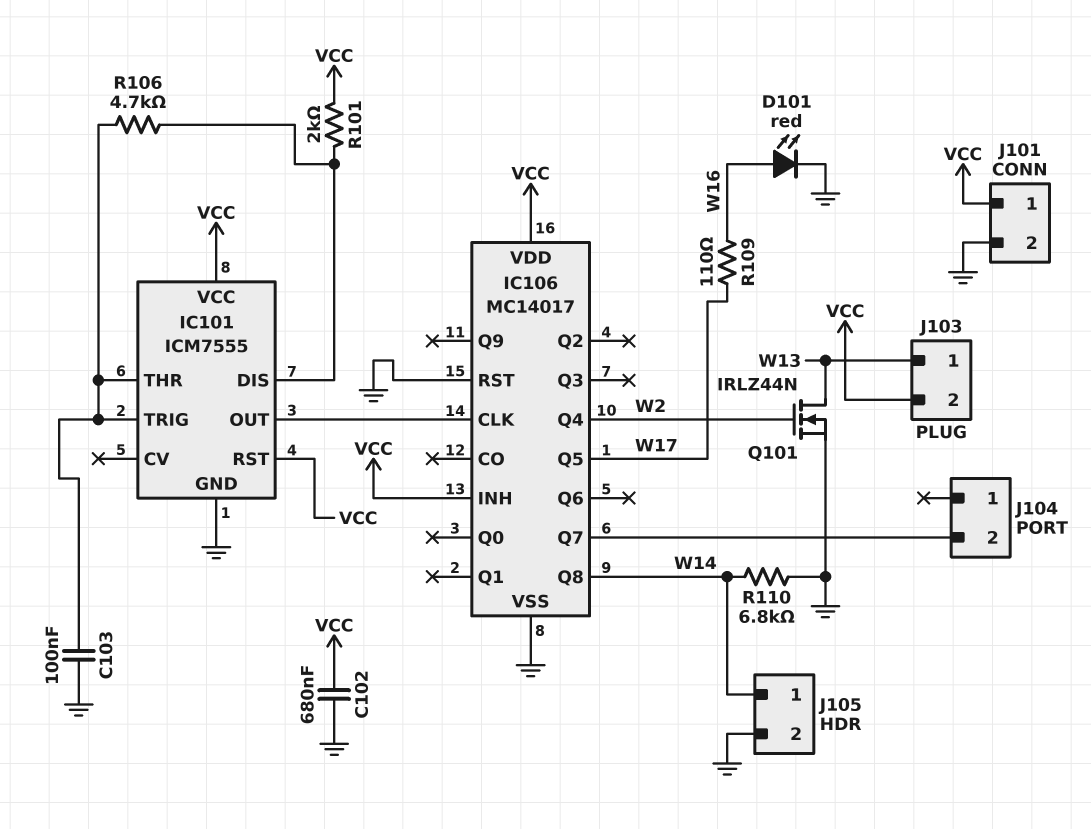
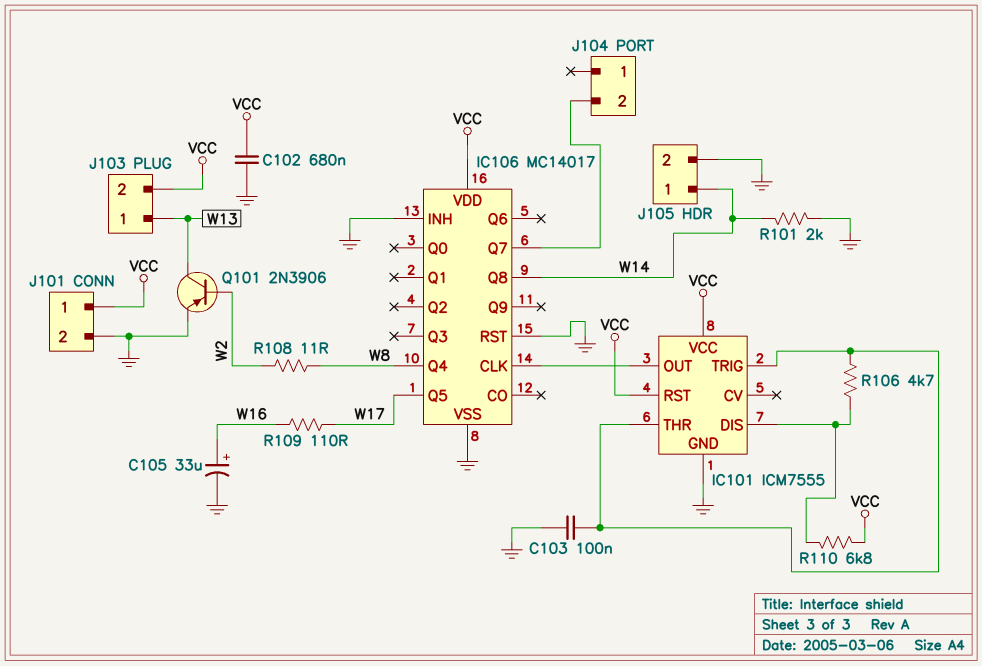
C105: none -> 33uF (plus W16, minus GND)
D101: LED red (A W16, K GND) -> none
IC106 pin INH: VCC -> GND
IC106 pin Q4: W2 -> W8
Q101: NMOS IRLZ44N (G W2, D W13, S GND) -> PNP 2N3906 (B W2, C W13, E GND)
R101: 2k (IC101/DIS, VCC) -> 2k (GND, W14)
R108: none -> 11 (W2, W8)
R110: 6.8k (GND, W14) -> 6.8k (IC101/DIS, VCC)

